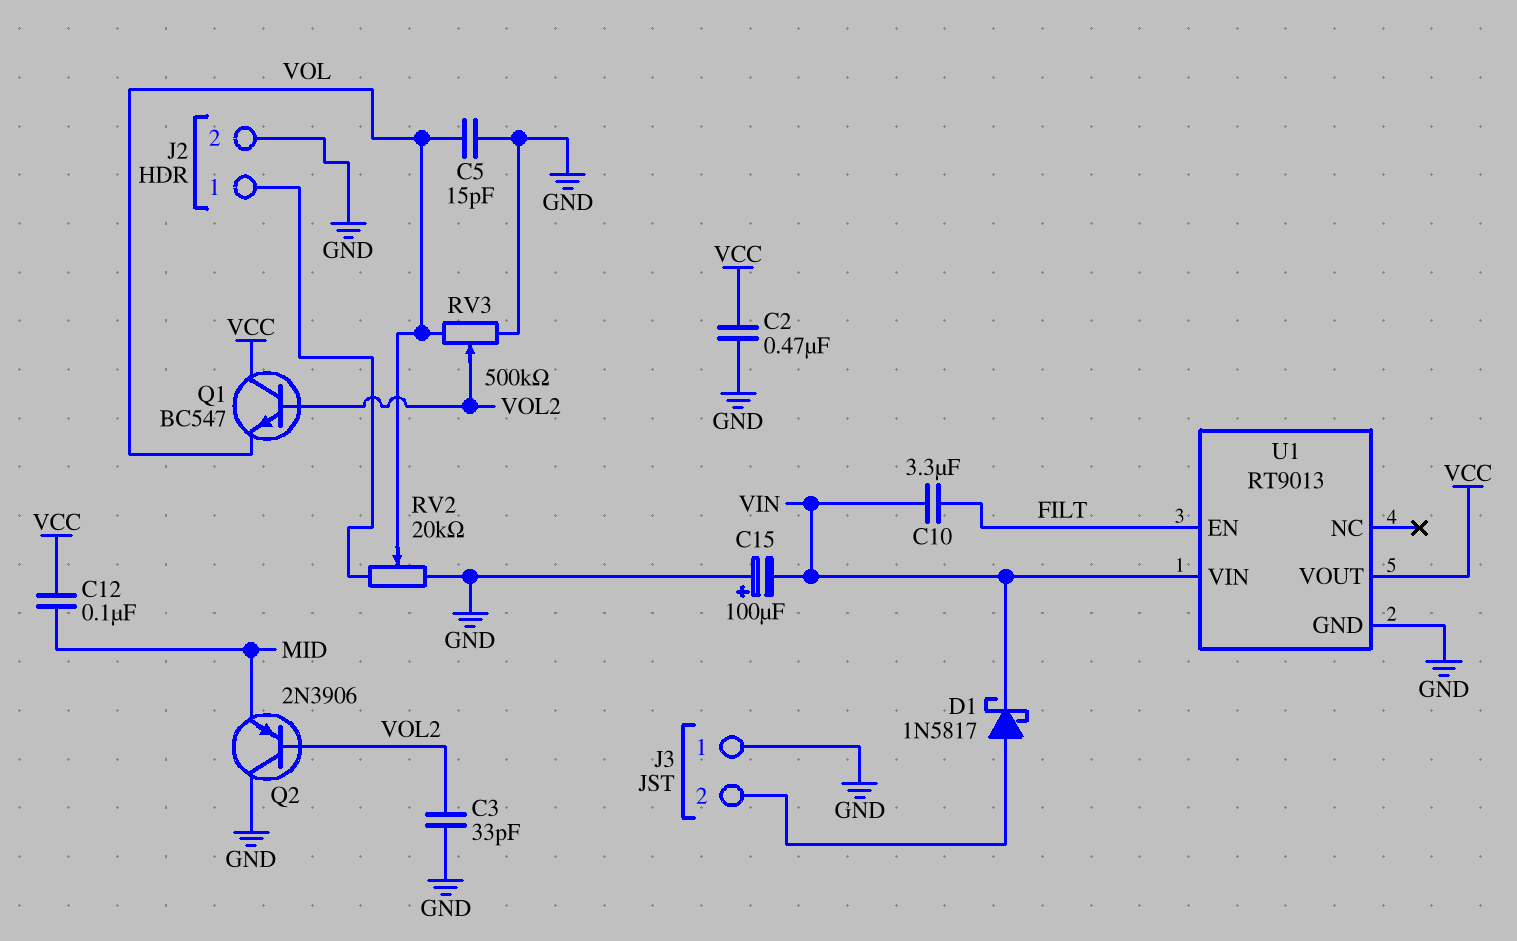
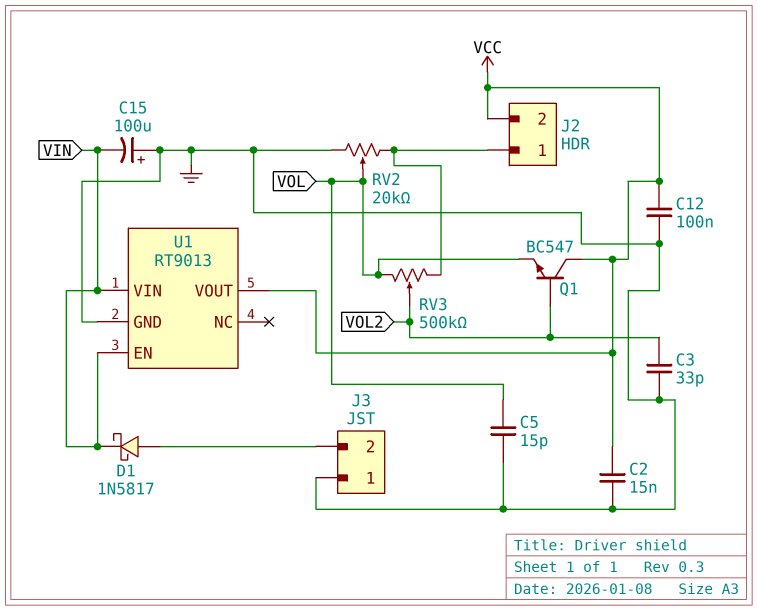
C2: 470nF (GND, VCC) -> 15nF (GND, VCC)
C10: 3.3uF (FILT, VIN) -> none
C12: 100nF (MID, VCC) -> 100nF (GND, VCC)
J2 pin 2: GND -> VCC
Q2: PNP 2N3906 (B VOL2, C GND, E MID) -> none
RV3: 500k (GND, VOL, wiper VOL2) -> 500k (J2/1, VOL, wiper VOL2)
U1 pin EN: FILT -> VIN

